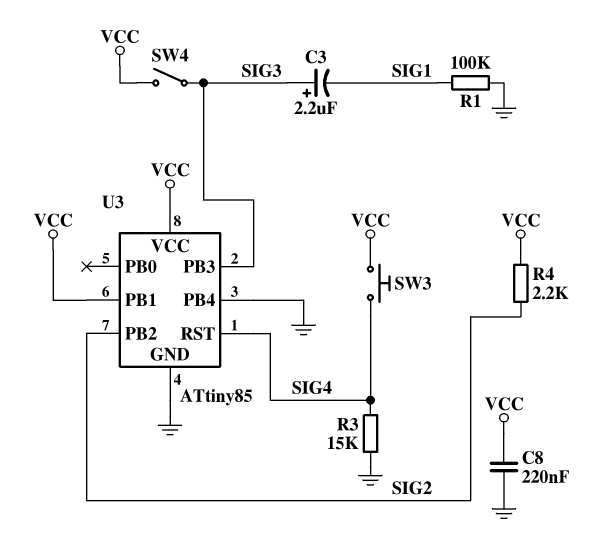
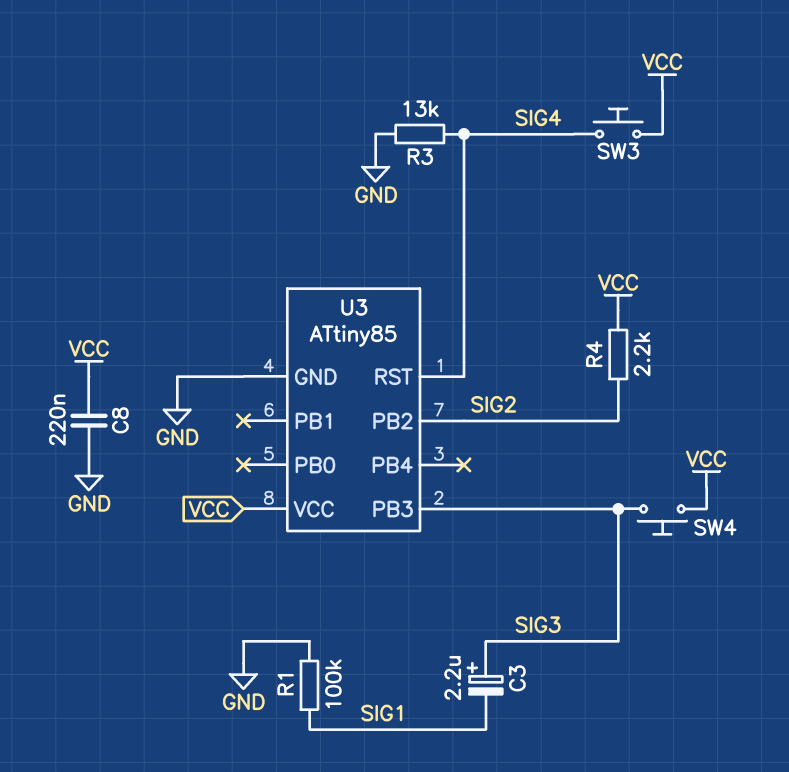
R3: 15k (GND, SIG4) -> 13k (GND, SIG4)
SW4: switch (SIG3, VCC) -> button (SIG3, VCC)
U3 pin PB1: VCC -> none
U3 pin PB4: GND -> none

